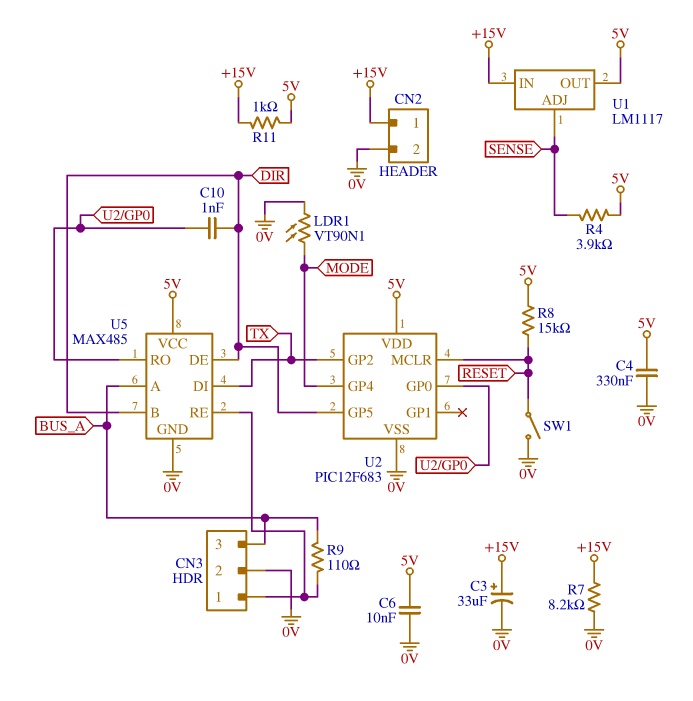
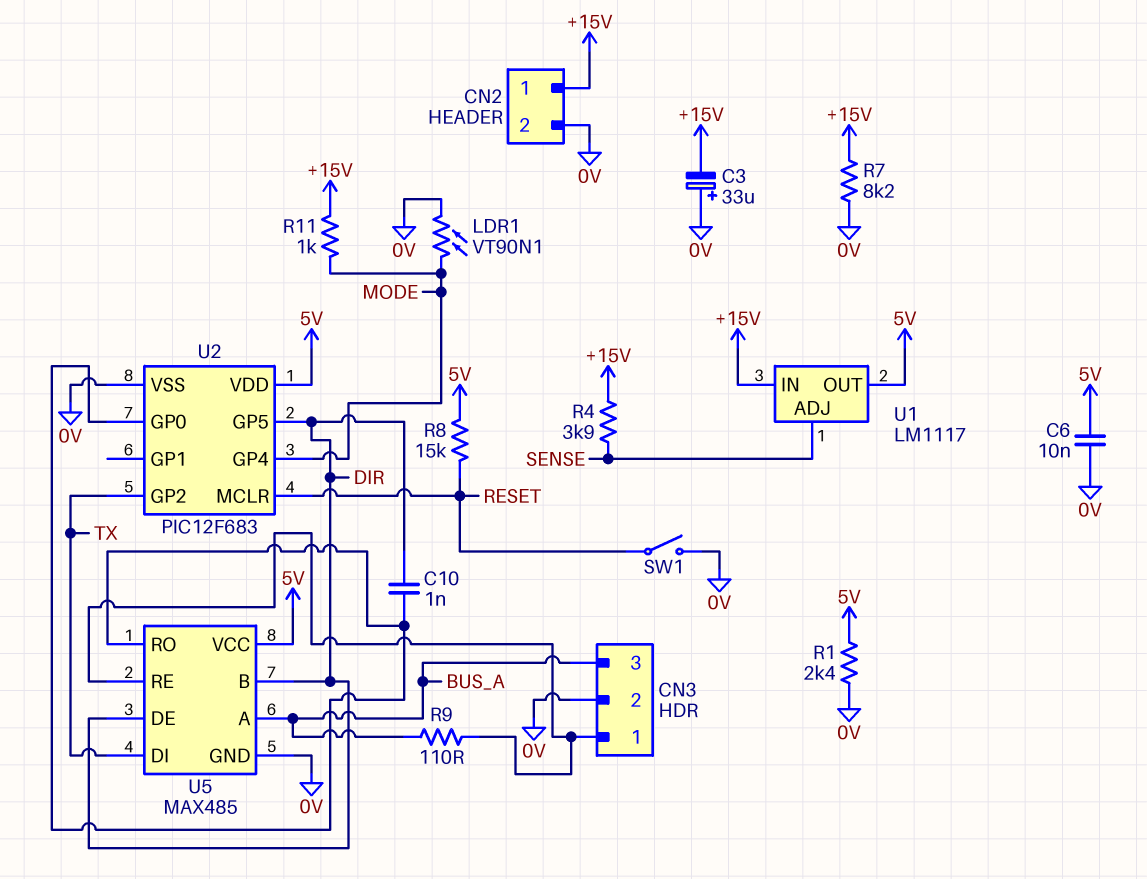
C3: 33uF (plus +15V, minus 0V) -> 33uF (plus 0V, minus +15V)
C4: 330nF (0V, 5V) -> none
R1: none -> 2.4k (0V, 5V)
R4: 3.9k (5V, SENSE) -> 3.9k (+15V, SENSE)
R11: 1k (+15V, 5V) -> 1k (+15V, MODE)

